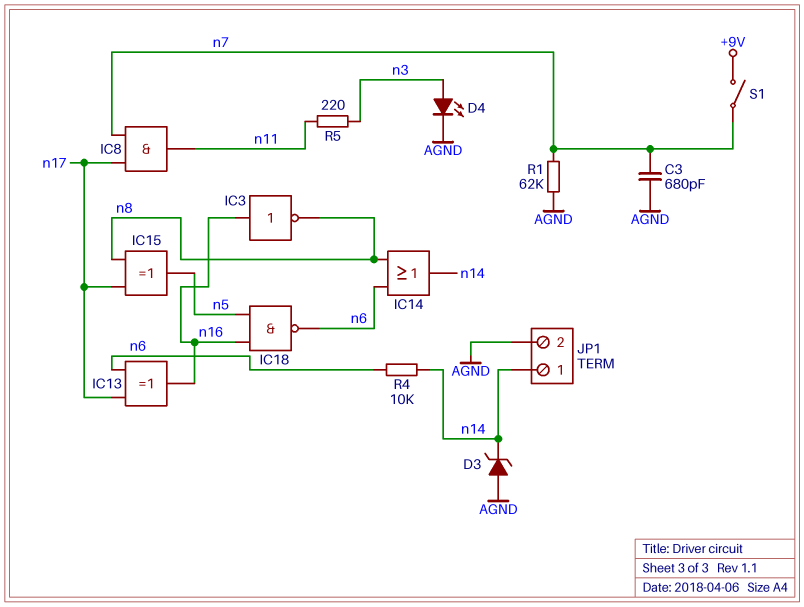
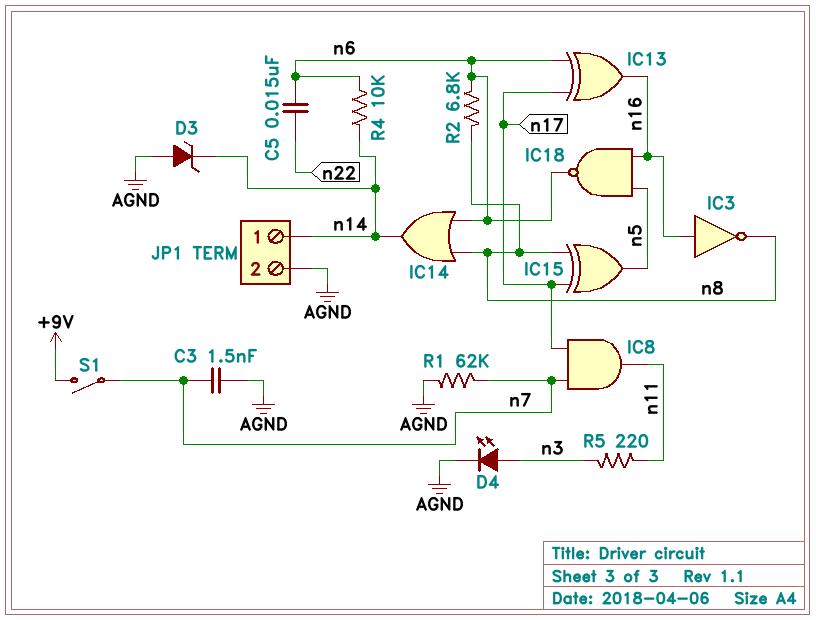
C3: 680pF (AGND, n7) -> 1.5nF (AGND, n7)
C5: none -> 15nF (n6, n22)
R2: none -> 6.8k (n6, n8)

